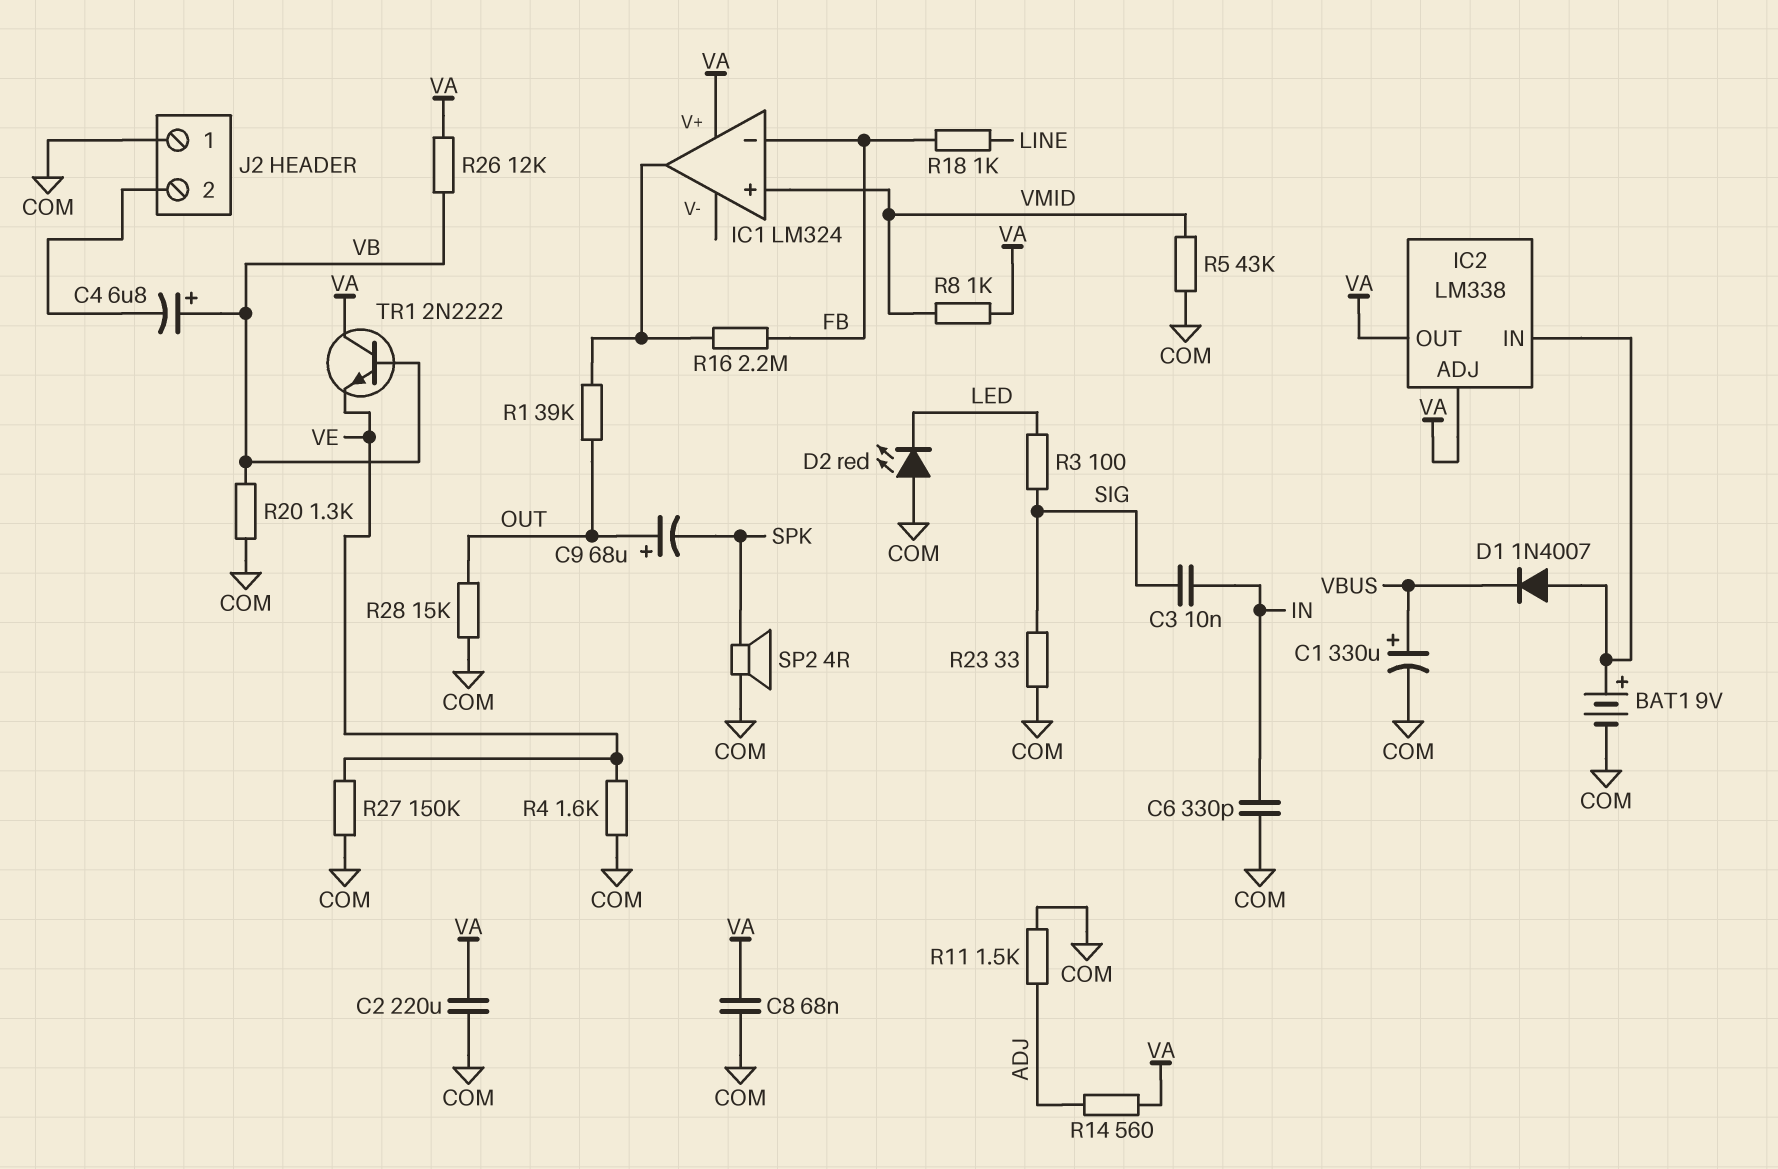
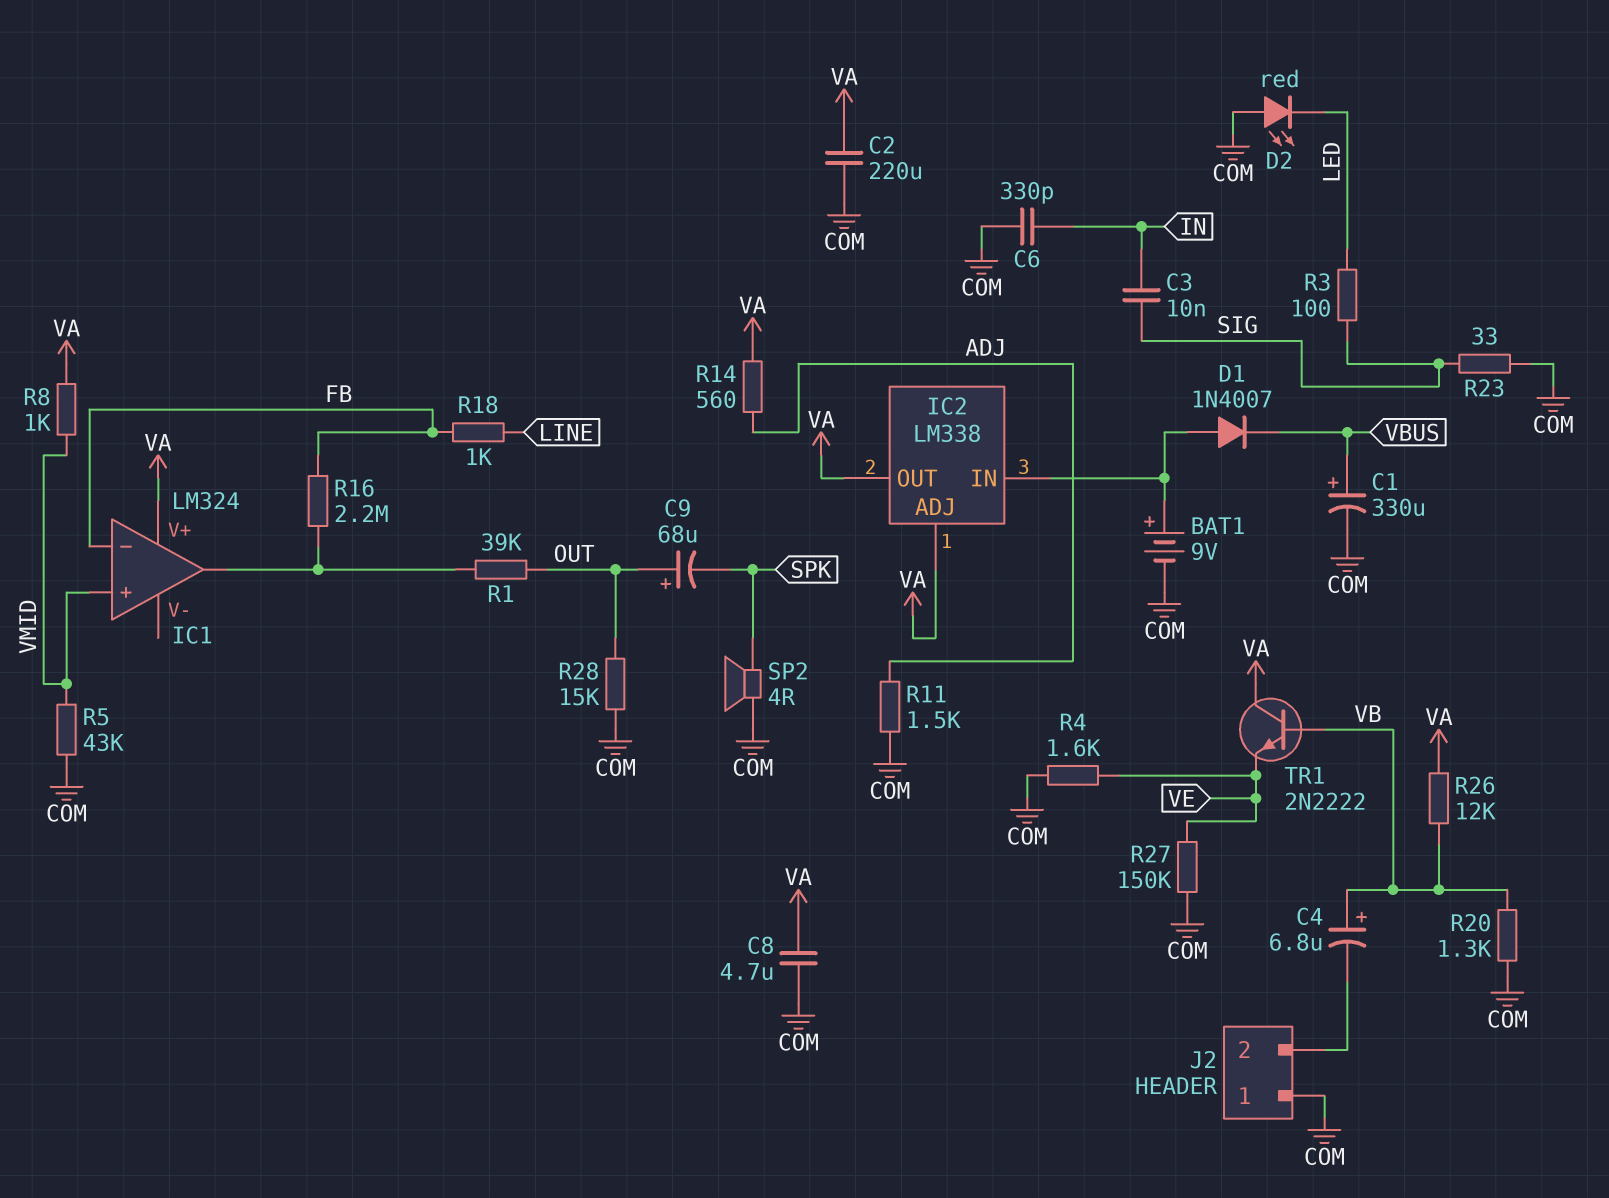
C8: 68nF (COM, VA) -> 4.7uF (COM, VA)

